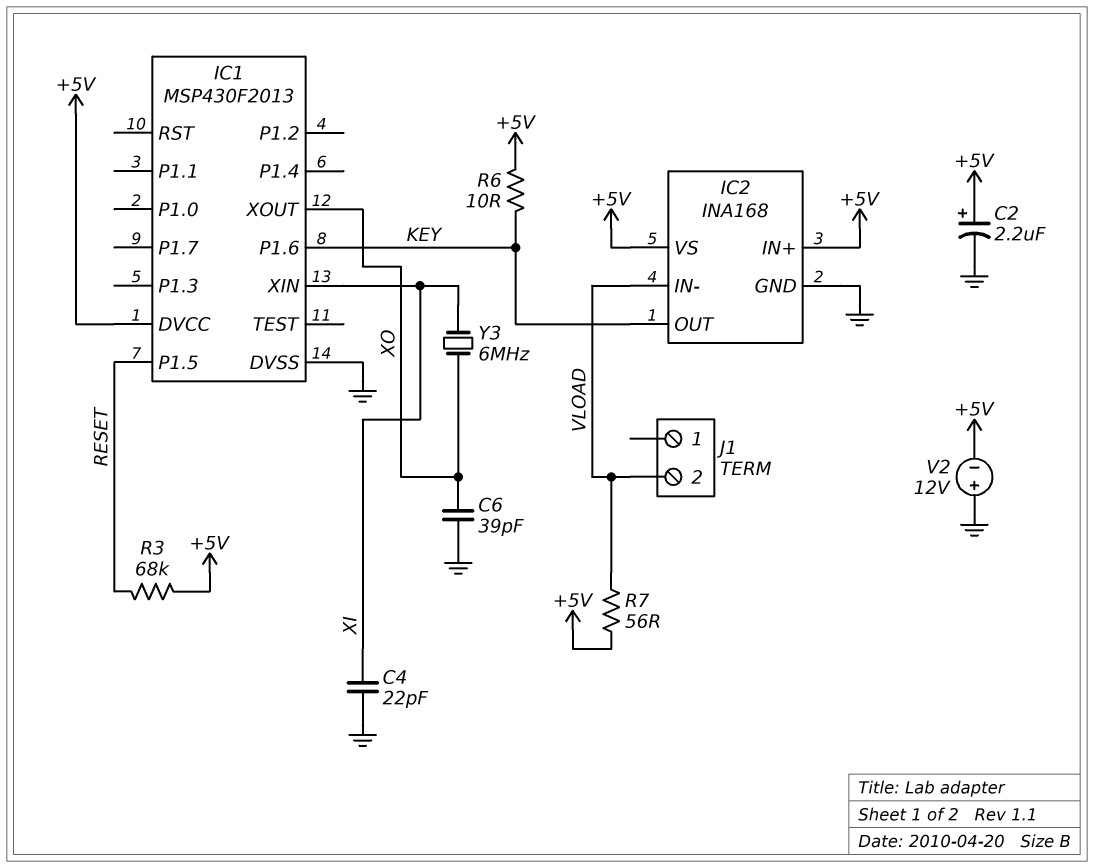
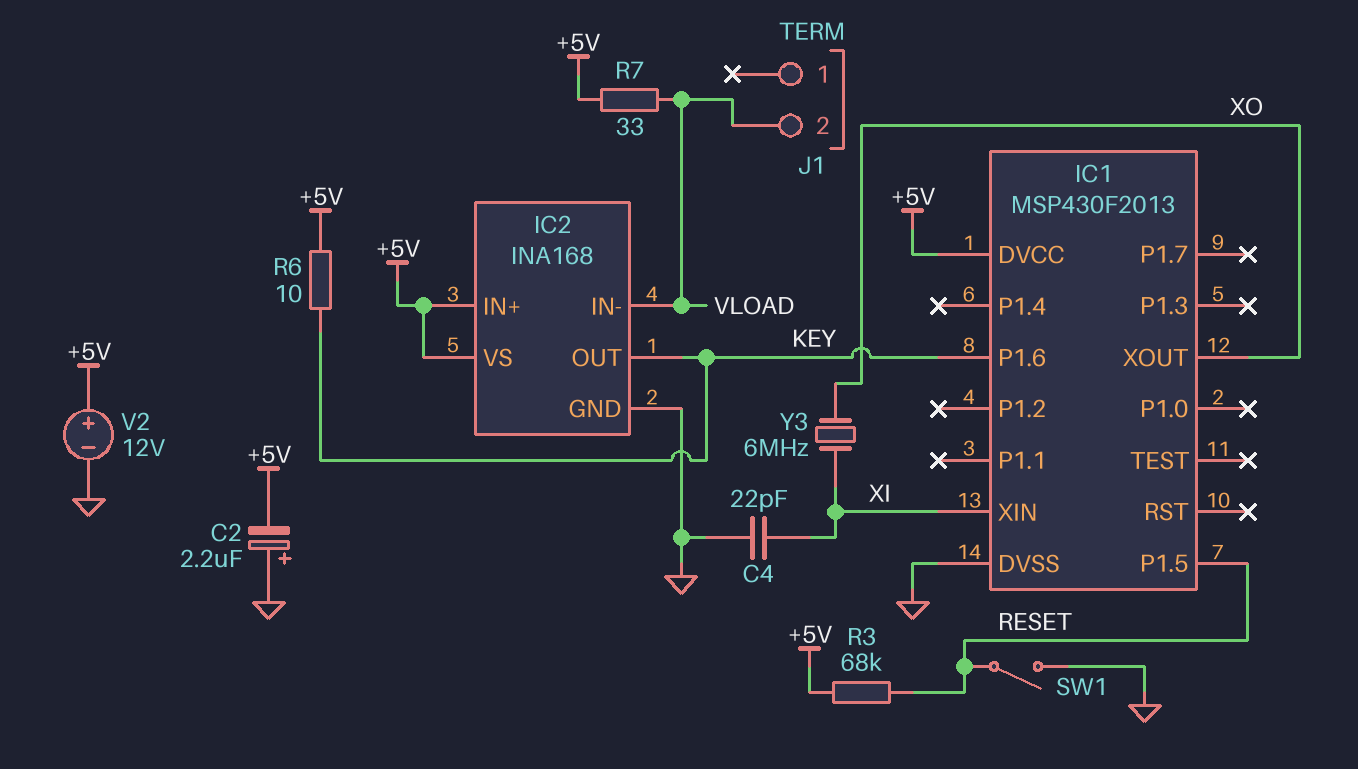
C2: 2.2uF (plus +5V, minus GND) -> 2.2uF (plus GND, minus +5V)
C6: 39pF (GND, XO) -> none
R7: 56 (+5V, VLOAD) -> 33 (+5V, VLOAD)
SW1: none -> switch (GND, RESET)
V2: 12V (plus GND, minus +5V) -> 12V (plus +5V, minus GND)

